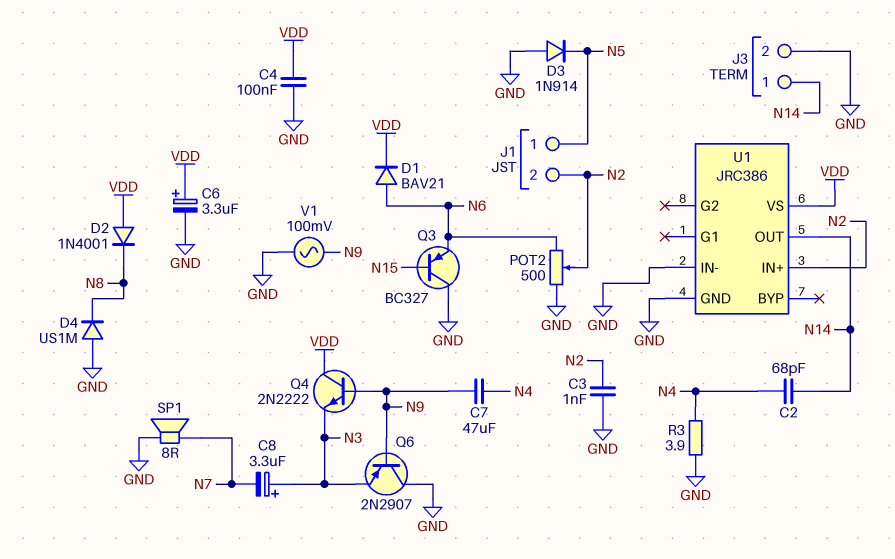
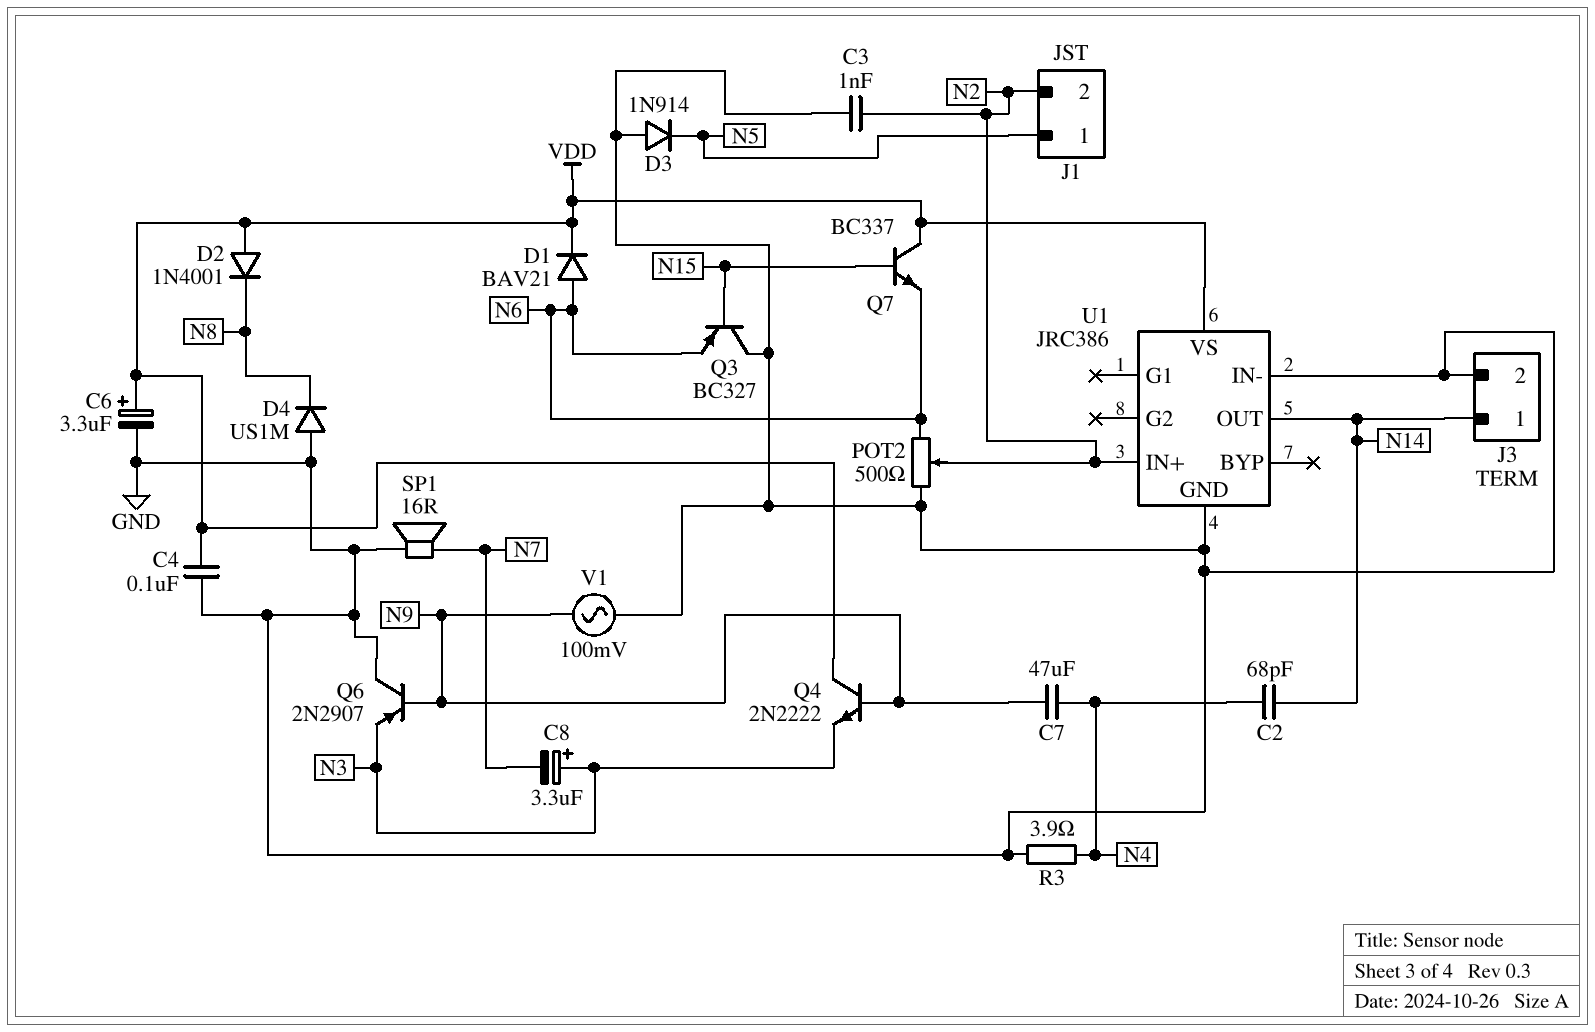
Q7: none -> NPN BC337 (B N15, C VDD, E N6)
SP1: speaker 8R (GND, N7) -> speaker 16R (GND, N7)

